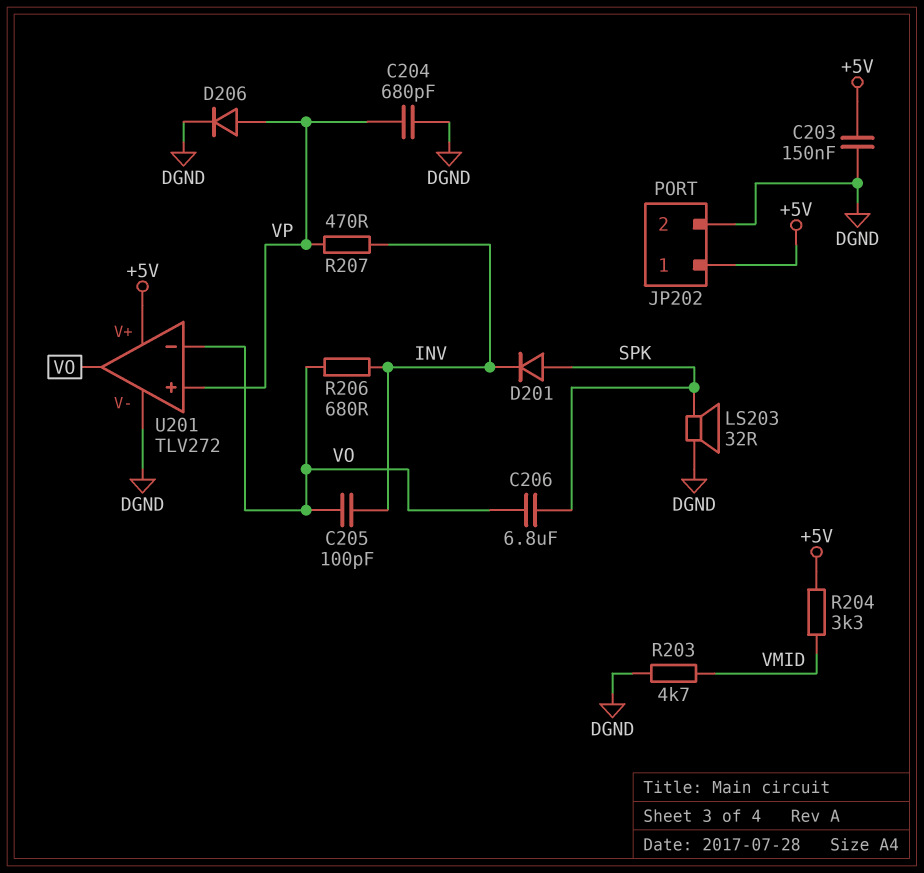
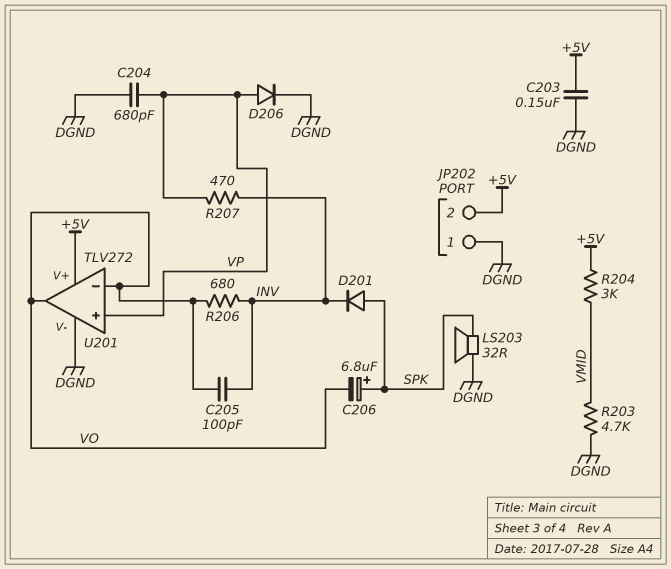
C206: 6.8uF (SPK, VO) -> 6.8uF (plus SPK, minus VO)
JP202 pin 1: +5V -> DGND
JP202 pin 2: DGND -> +5V
R204: 3.3k (+5V, VMID) -> 3k (+5V, VMID)

